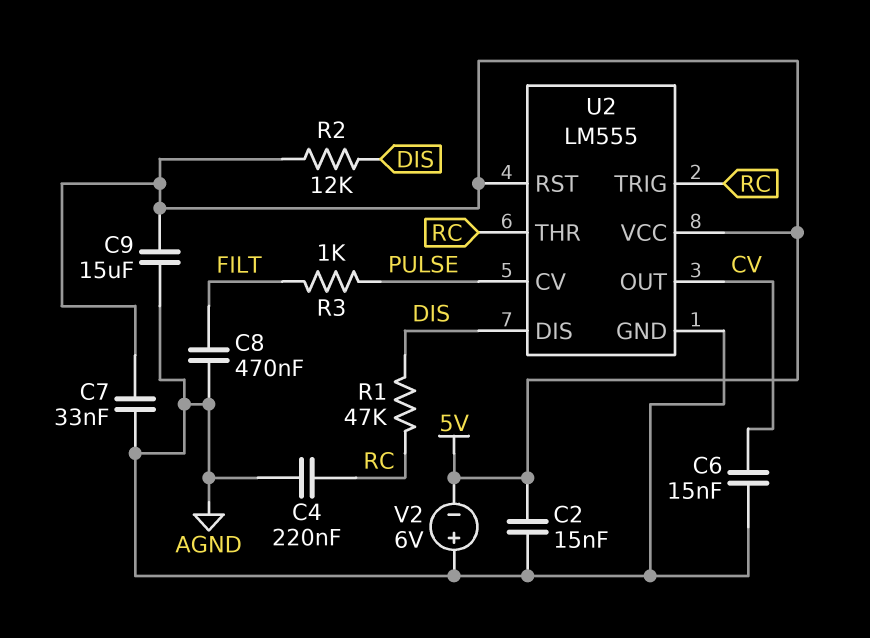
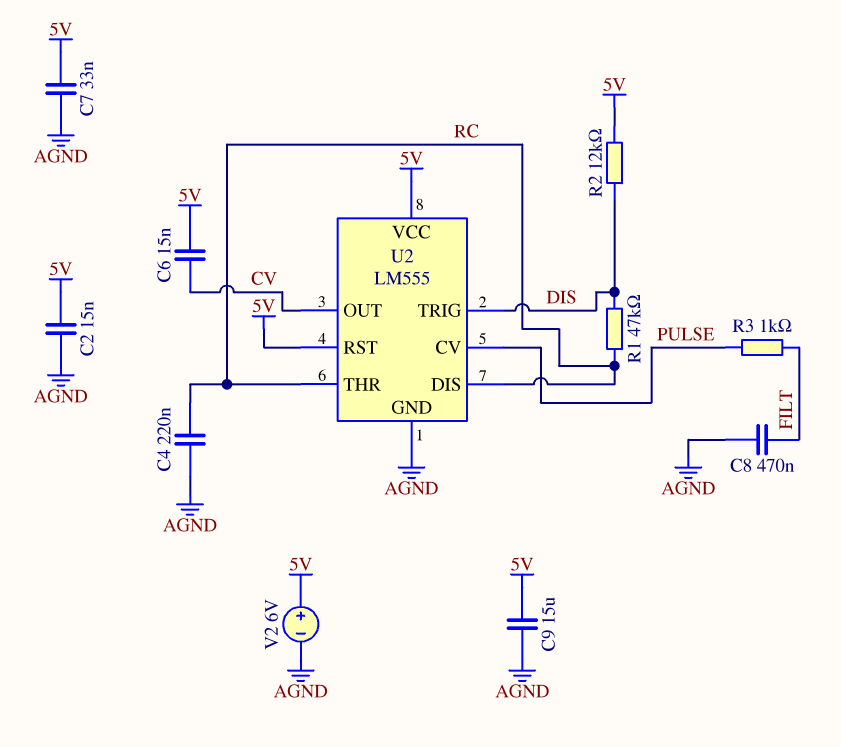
C6: 15nF (AGND, CV) -> 15nF (5V, CV)
U2 pin DIS: DIS -> RC
U2 pin TRIG: RC -> DIS
V2: 6V (plus AGND, minus 5V) -> 6V (plus 5V, minus AGND)

